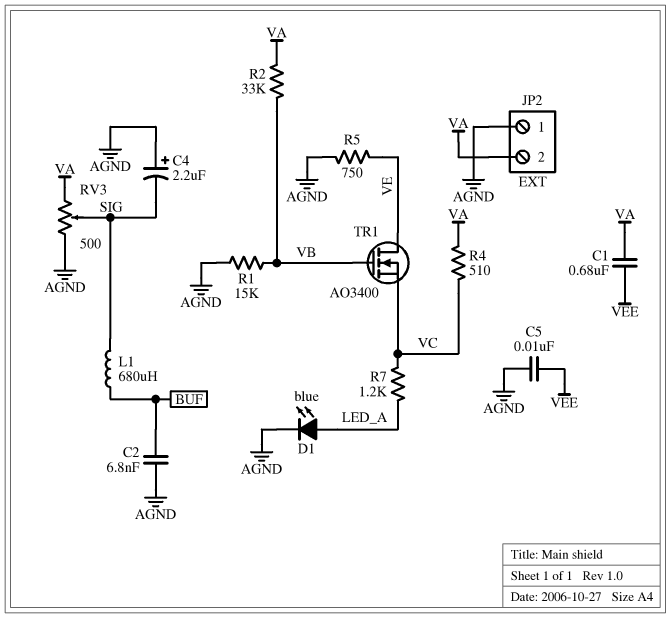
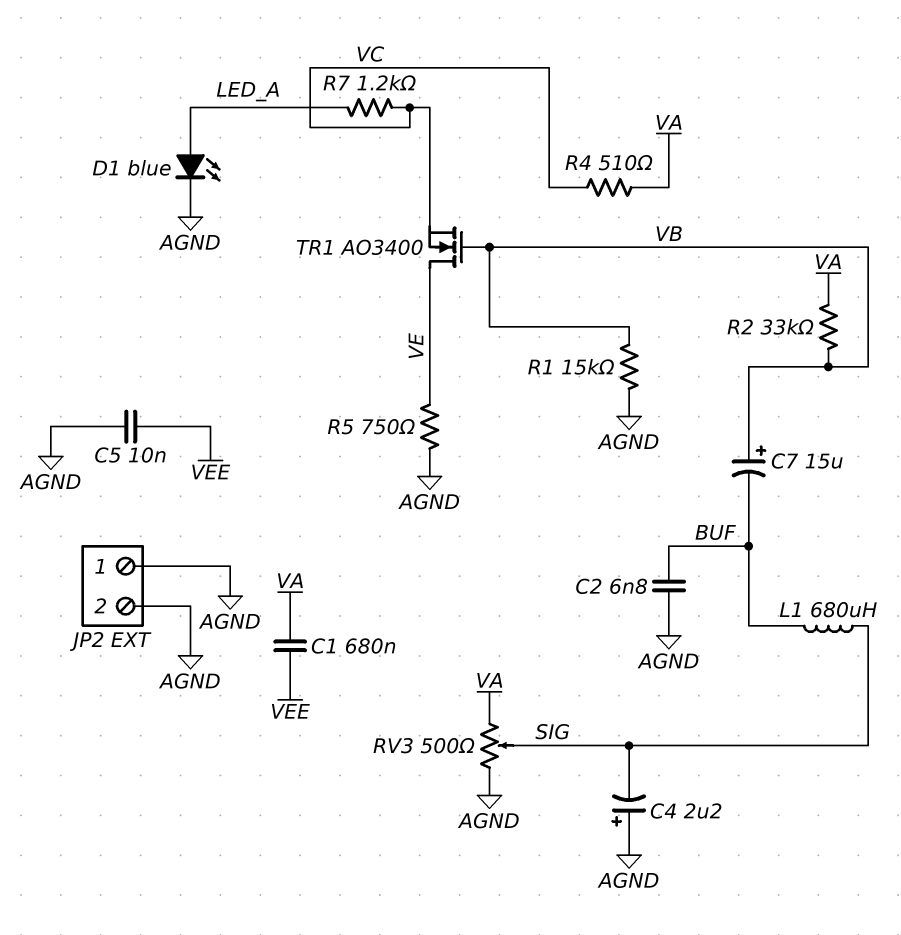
C7: none -> 15uF (plus VB, minus BUF)
JP2 pin 2: VA -> AGND

